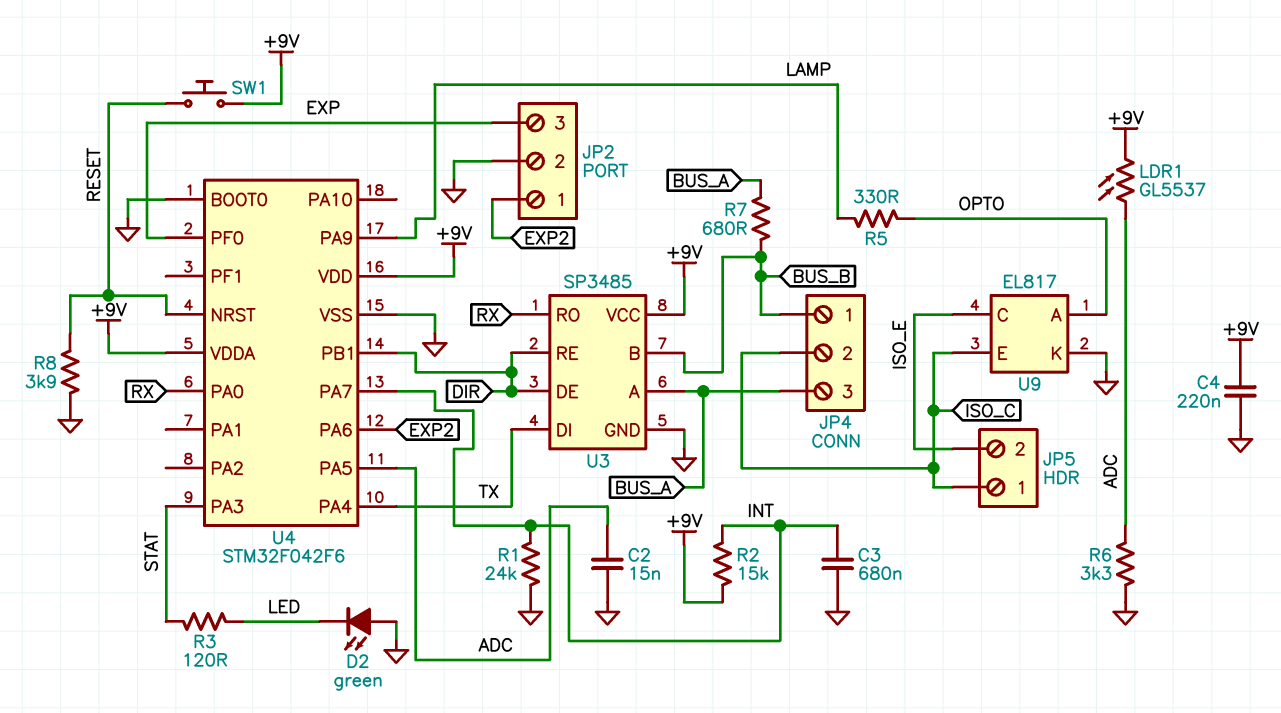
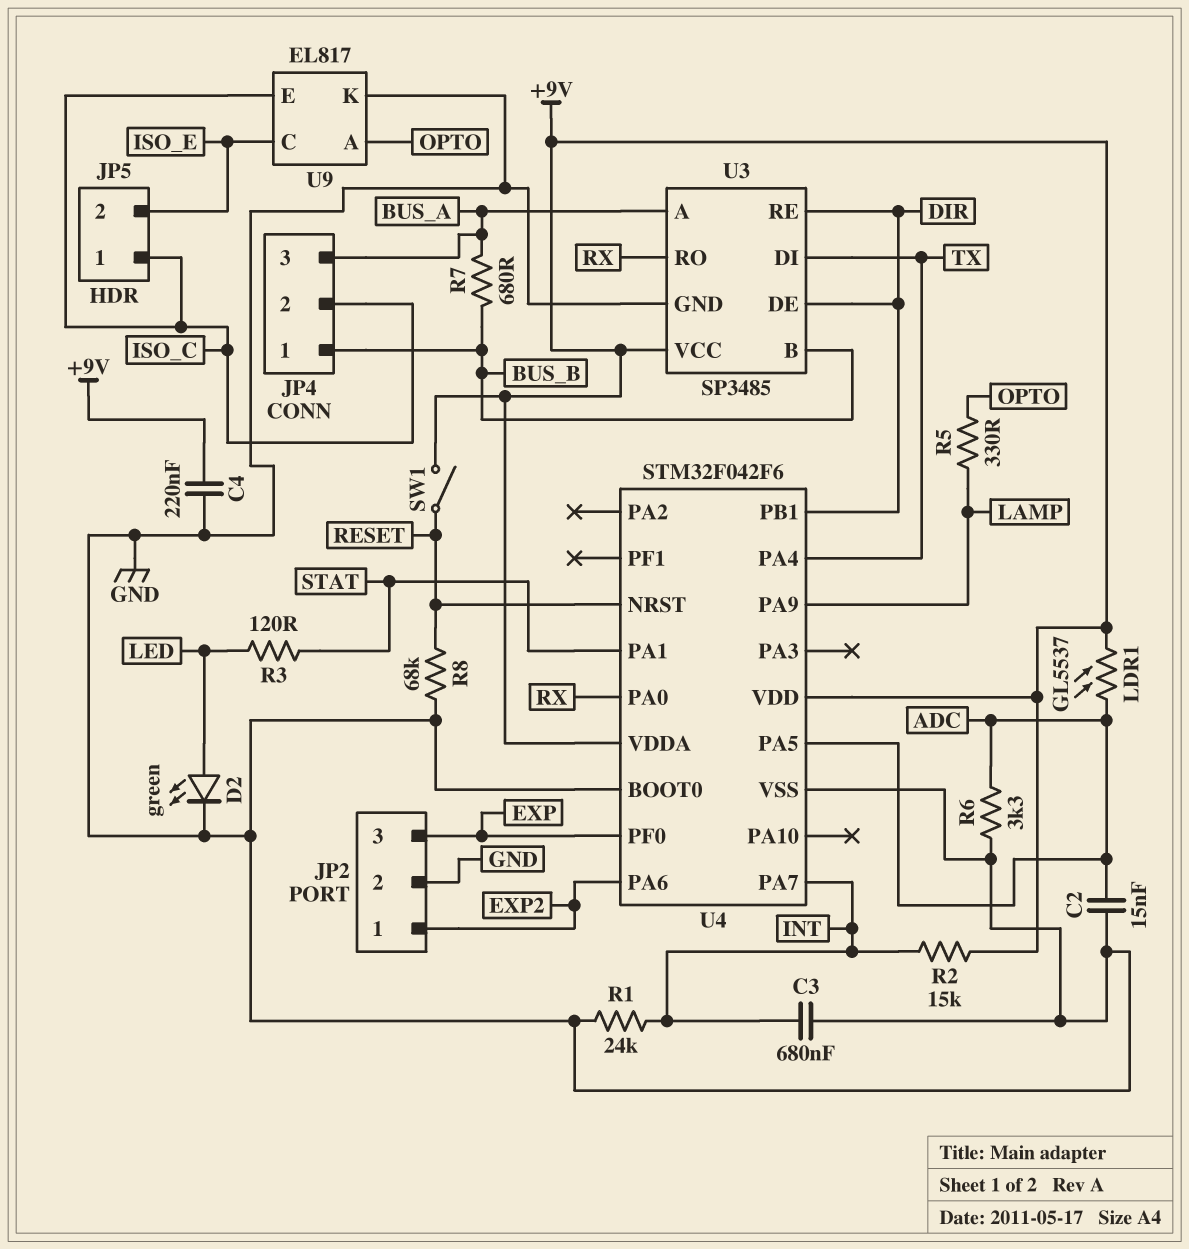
D2: LED green (A GND, K LED) -> LED green (A LED, K GND)
R8: 3.9k (GND, RESET) -> 68k (GND, RESET)
SW1: button (+9V, RESET) -> switch (+9V, RESET)
U4 pin PA1: none -> STAT
U4 pin PA3: STAT -> none

